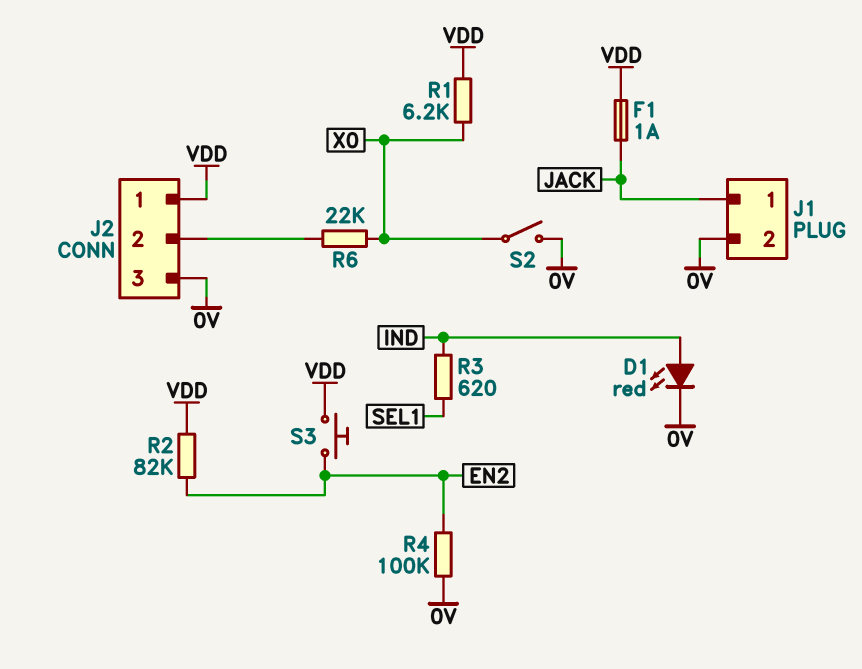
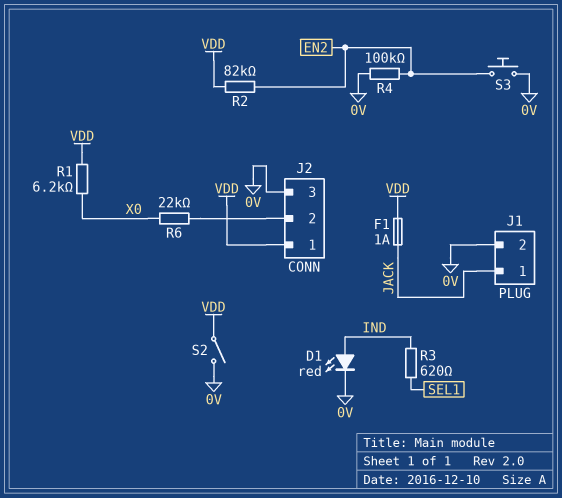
S2: switch (0V, X0) -> switch (0V, VDD)
S3: button (EN2, VDD) -> button (0V, EN2)

